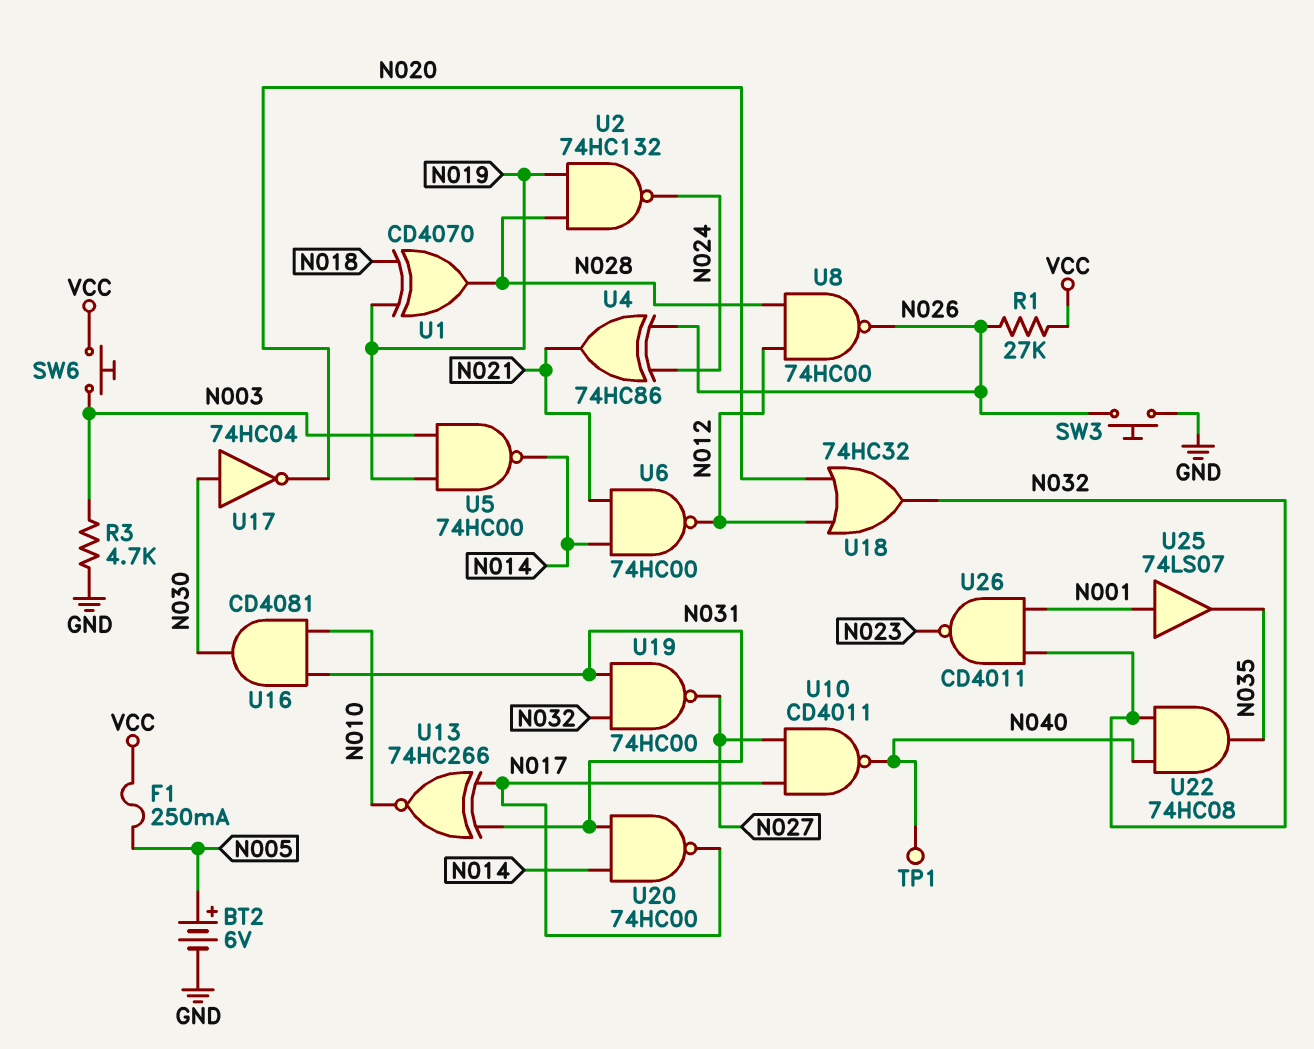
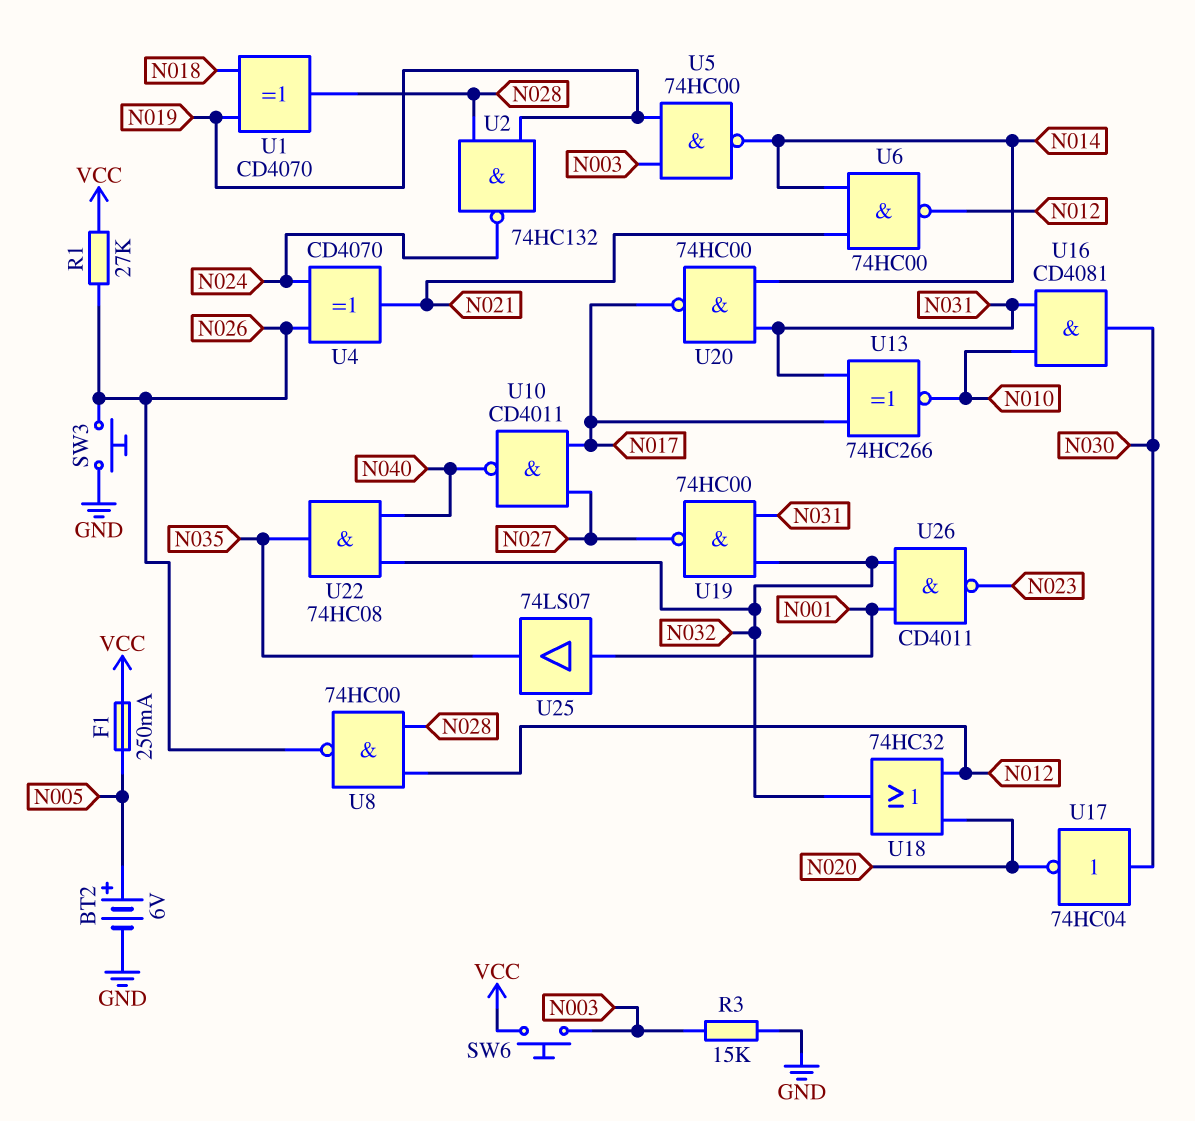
R3: 4.7k (GND, N003) -> 15k (GND, N003)
TP1: test point (N040) -> none
U4: XOR 74HC86 (in N024, in N026, out N021) -> XOR CD4070 (in N024, in N026, out N021)

